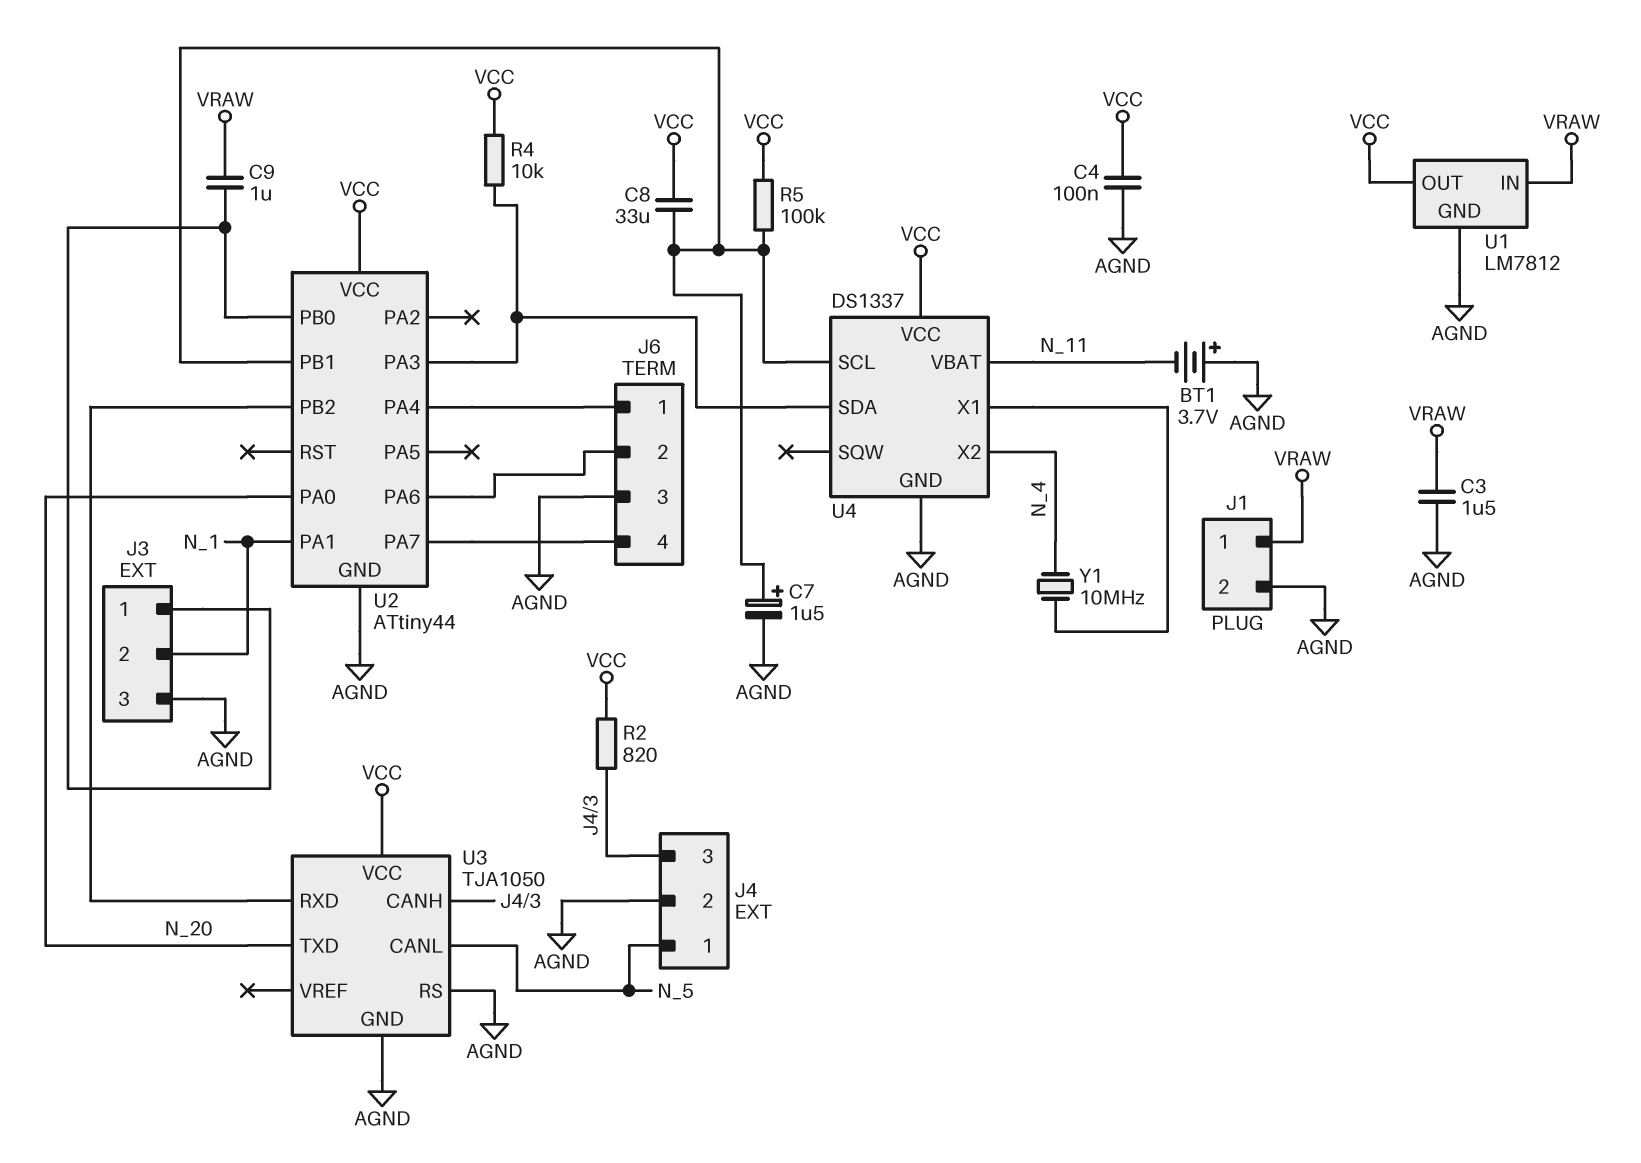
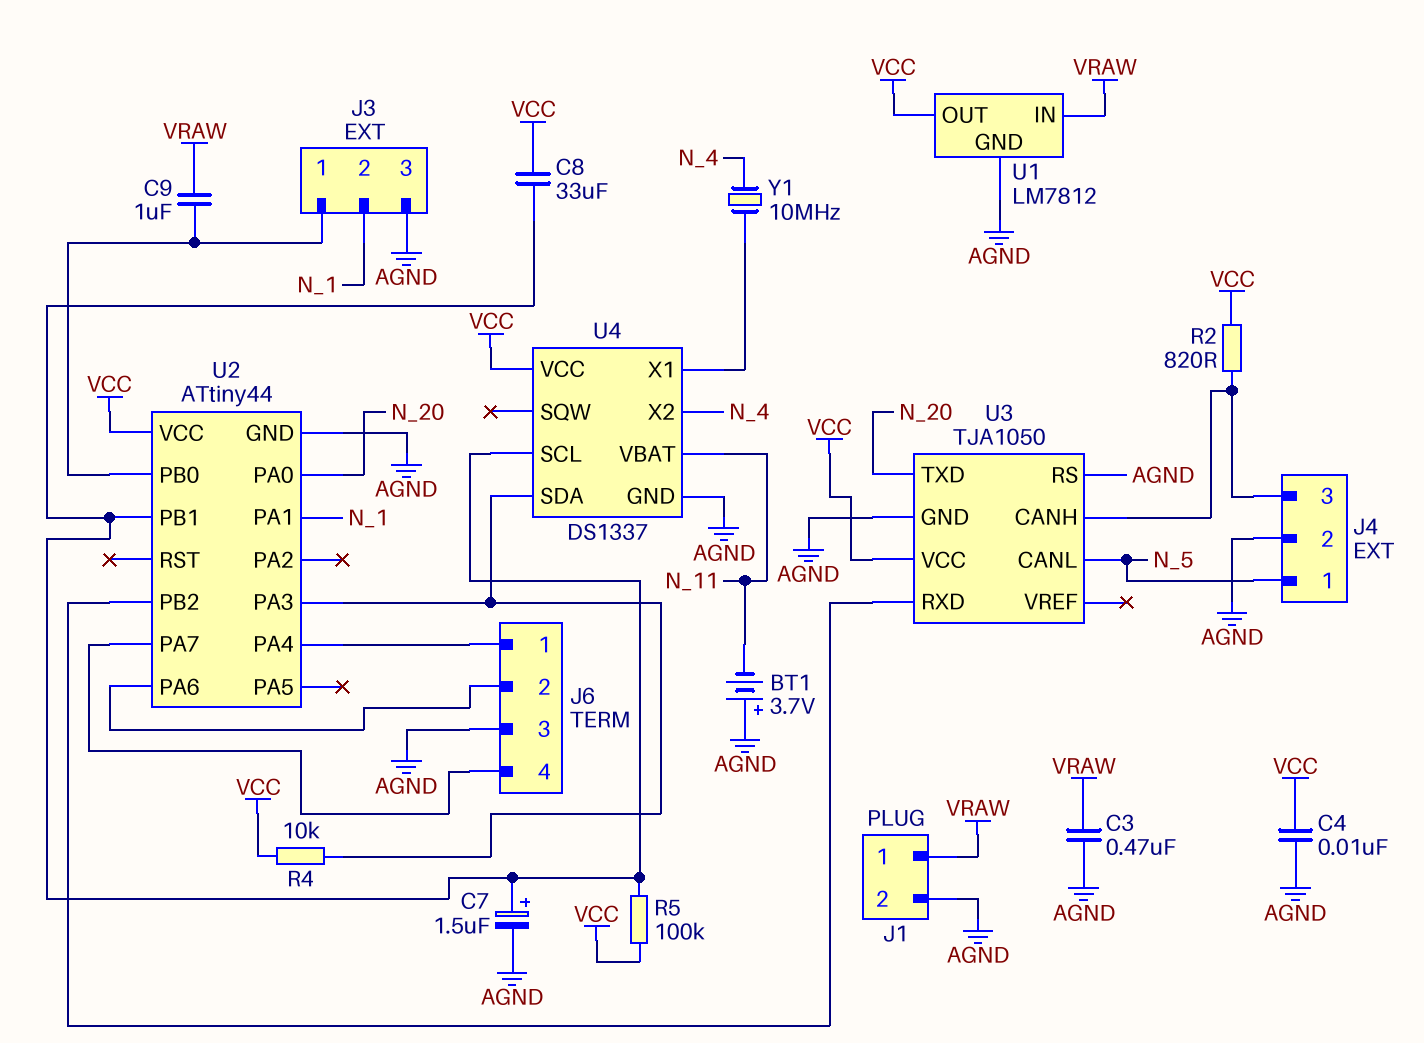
C3: 1.5uF (AGND, VRAW) -> 470nF (AGND, VRAW)
C4: 100nF (AGND, VCC) -> 10nF (AGND, VCC)

